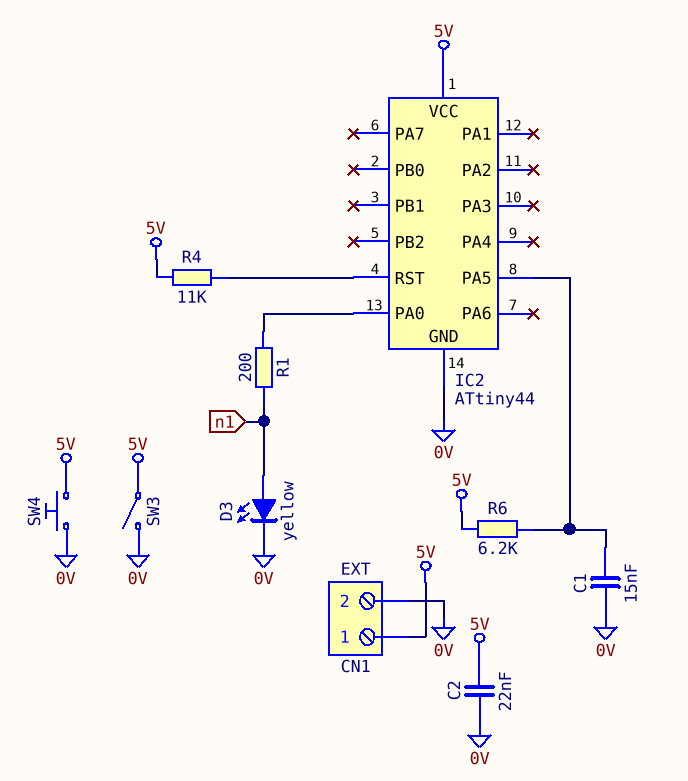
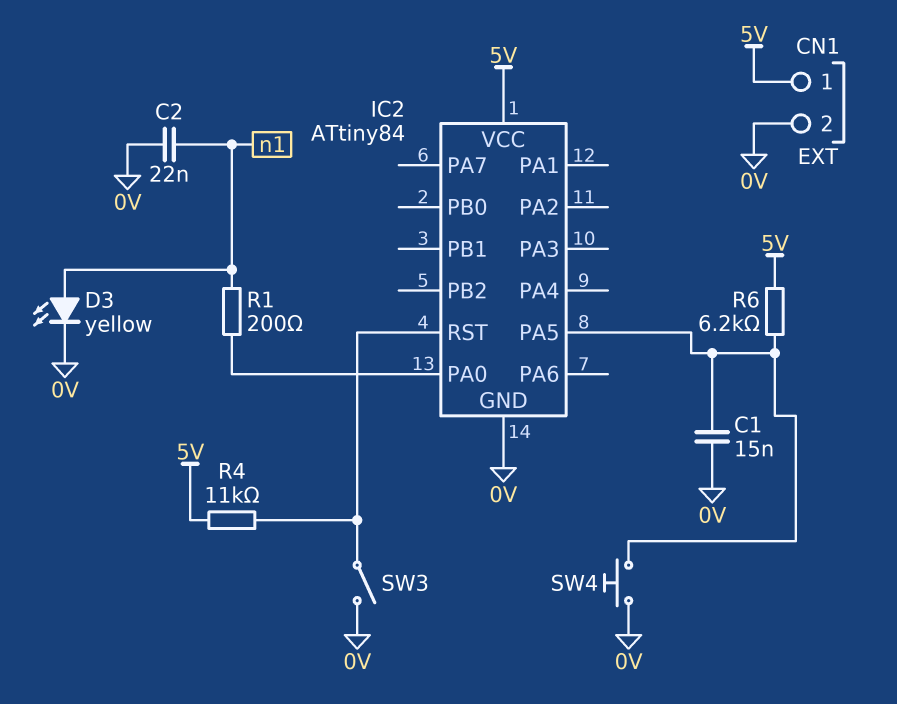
C2: 22nF (0V, 5V) -> 22nF (0V, n1)
IC2: ATtiny44 -> ATtiny84
SW3: switch (0V, 5V) -> switch (0V, IC2/RST)
SW4: button (0V, 5V) -> button (0V, IC2/PA5)

